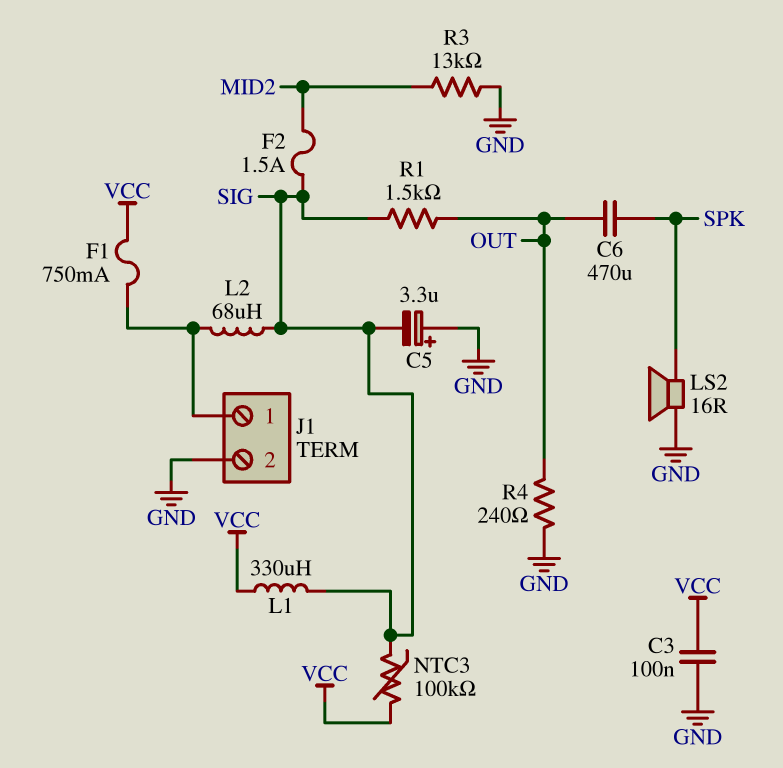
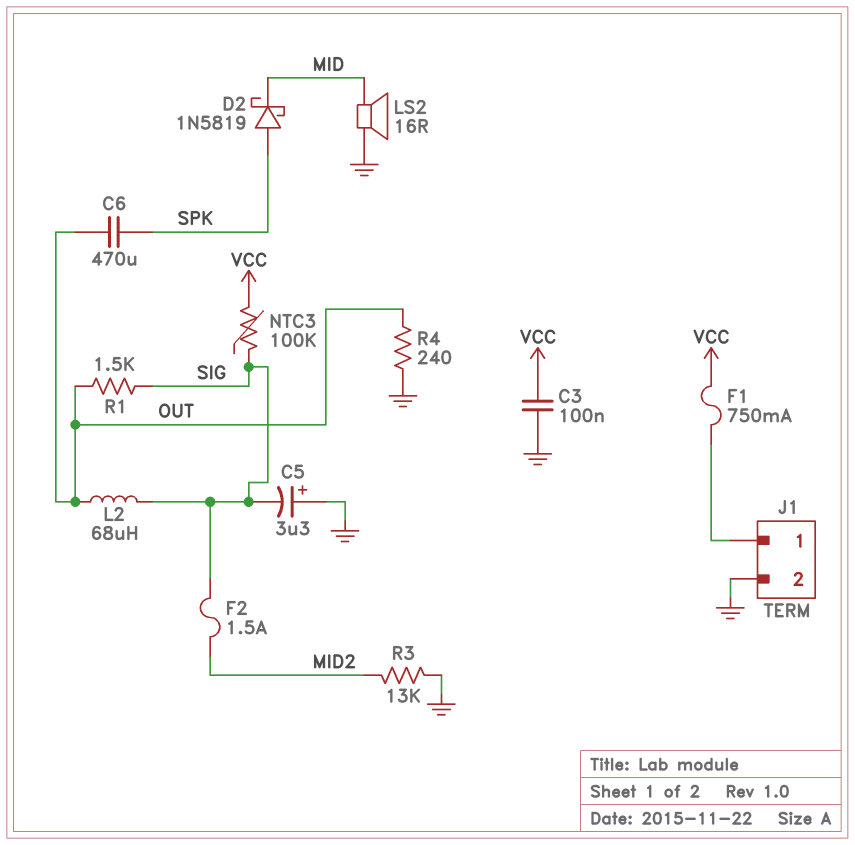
D2: none -> schottky 1N5819 (A SPK, K MID)
L1: 330uH (SIG, VCC) -> none
L2: 68uH (J1/1, SIG) -> 68uH (OUT, SIG)
LS2: speaker 16R (GND, SPK) -> speaker 16R (GND, MID)

